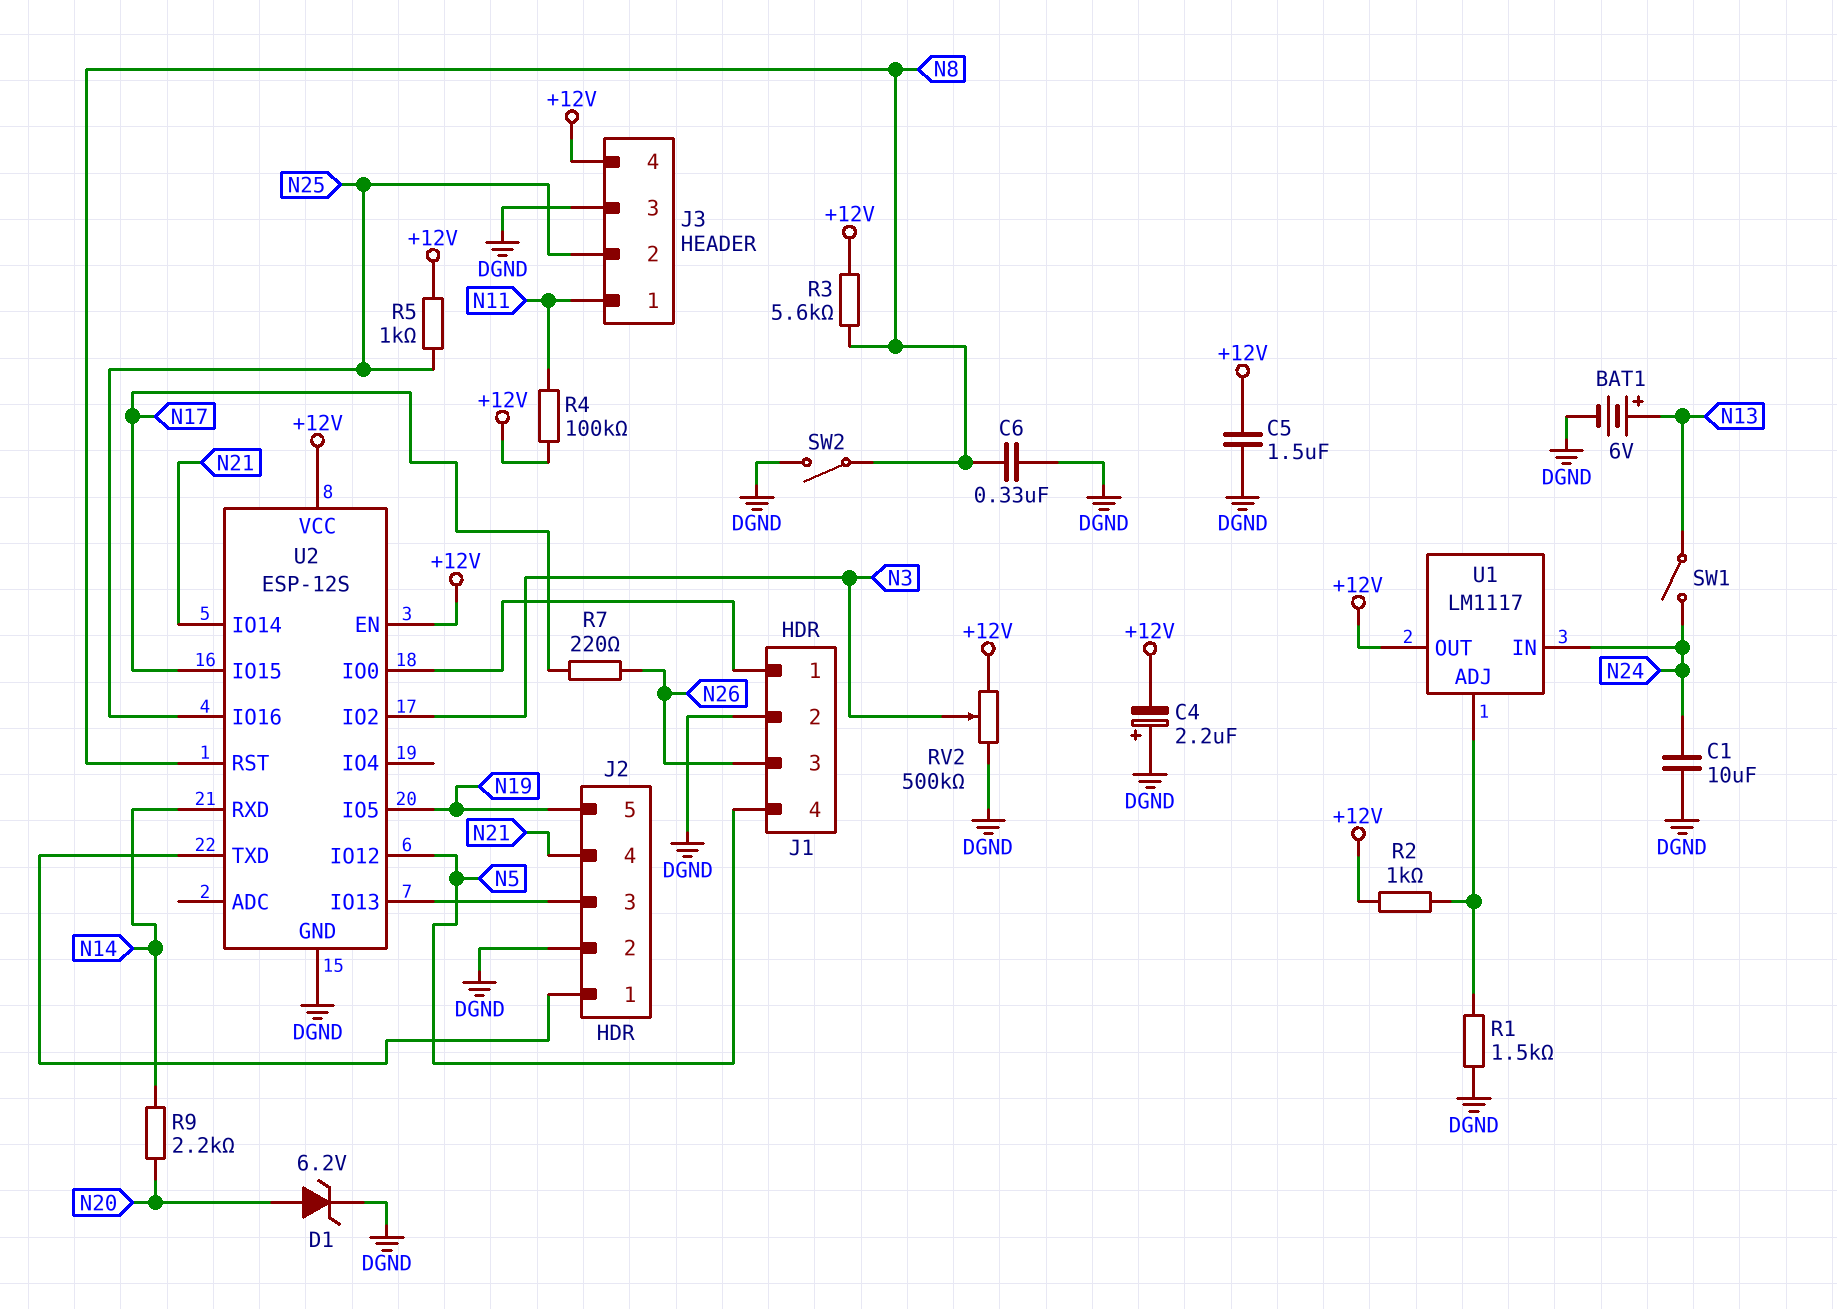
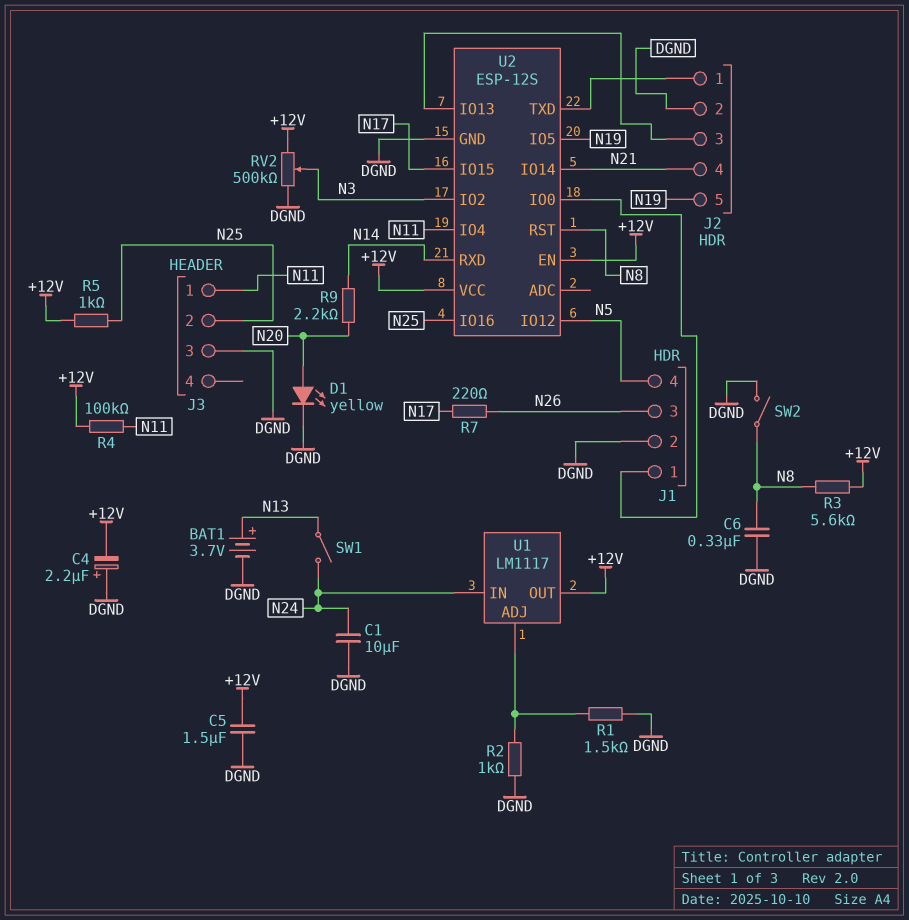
BAT1: 6V (plus N13, minus DGND) -> 3.7V (plus N13, minus DGND)
D1: zener 6.2V (A N20, K DGND) -> LED yellow (A N20, K DGND)
J3 pin 4: +12V -> none
R2: 1k (+12V, U1/ADJ) -> 1k (DGND, U1/ADJ)
U2 pin IO4: none -> N11

